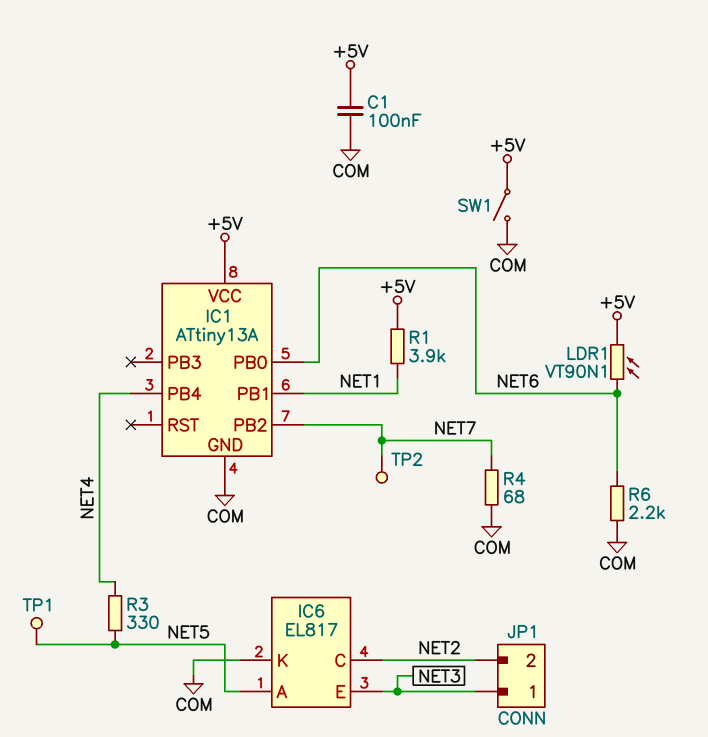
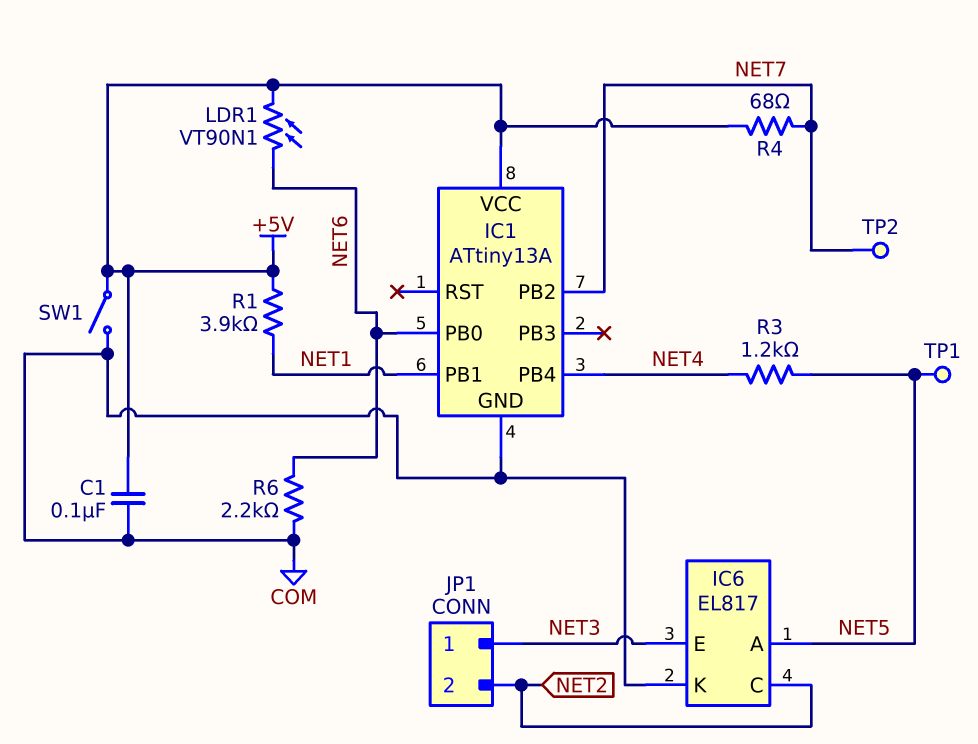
R3: 330 (NET4, NET5) -> 1.2k (NET4, NET5)
R4: 68 (COM, NET7) -> 68 (+5V, NET7)

